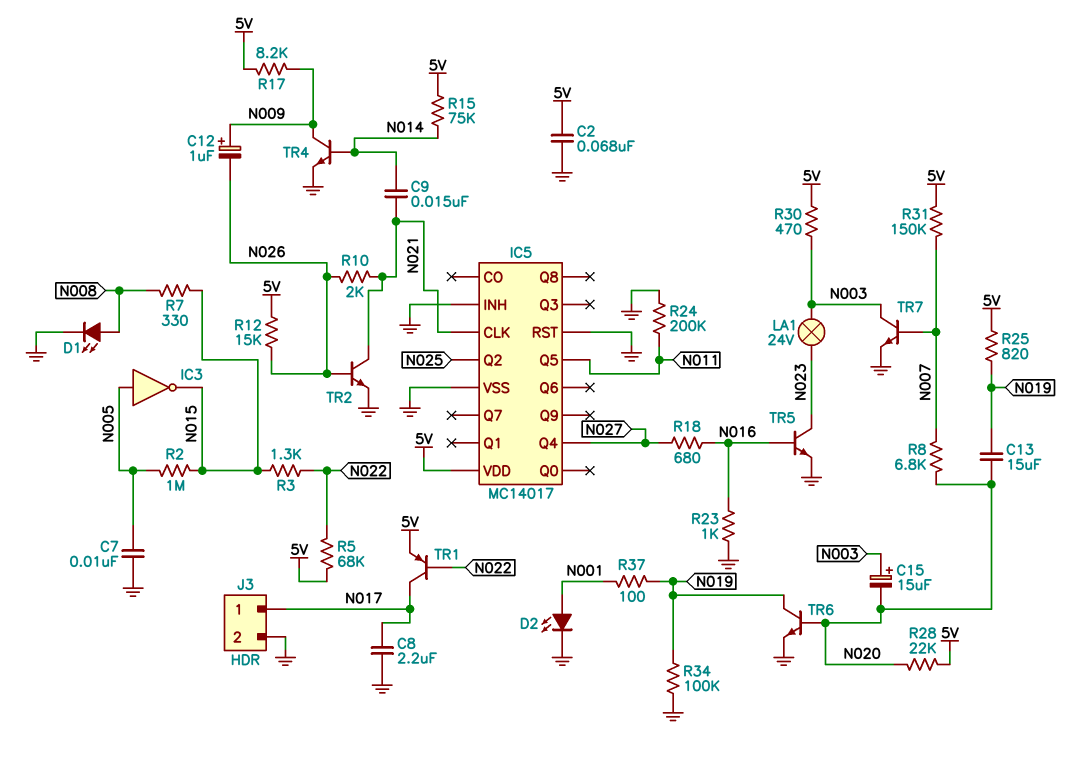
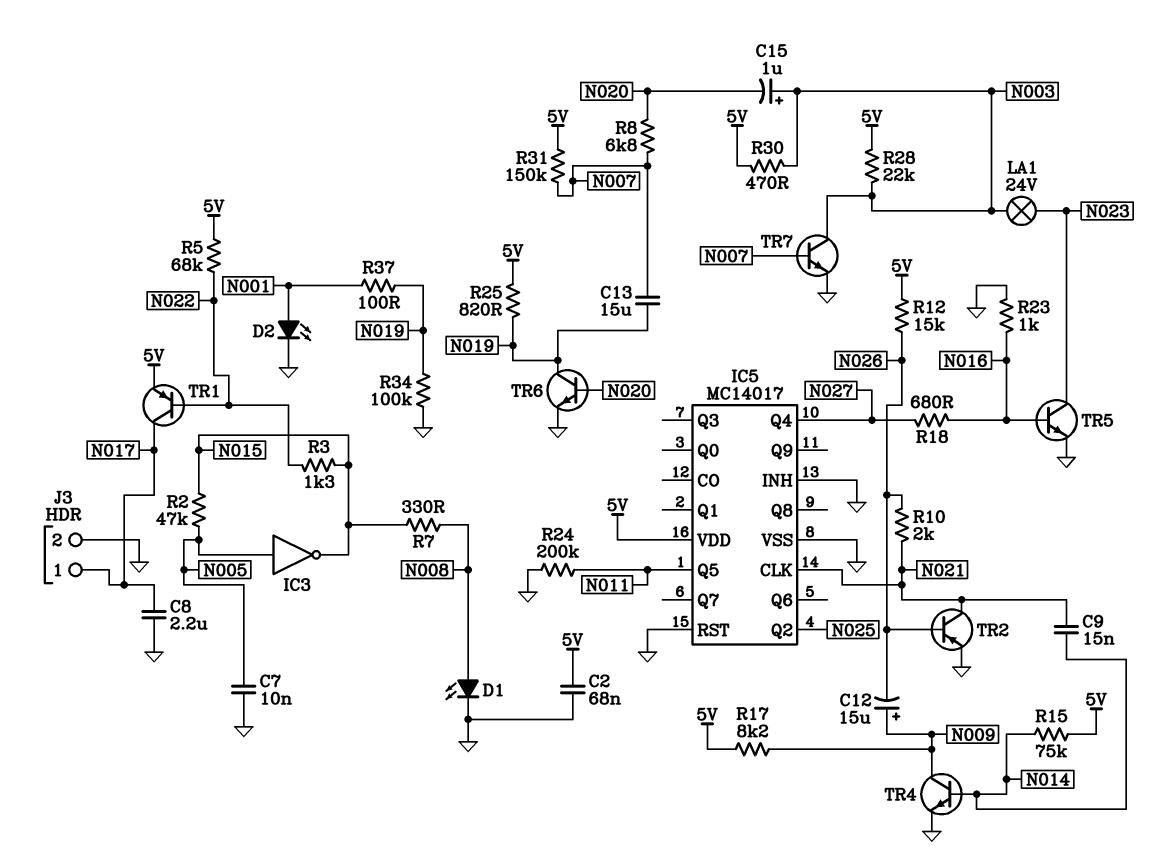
C12: 1uF (plus N009, minus N026) -> 15uF (plus N009, minus N026)
C13: 15uF (N019, N020) -> 15uF (N007, N019)
C15: 15uF (plus N003, minus N020) -> 1uF (plus N003, minus N020)
R2: 1M (N005, N015) -> 47k (N005, N015)
R28: 22k (5V, N020) -> 22k (5V, N003)
TR2: NPN (B N026, C N021, E GND) -> PNP (B N026, C N021, E GND)

